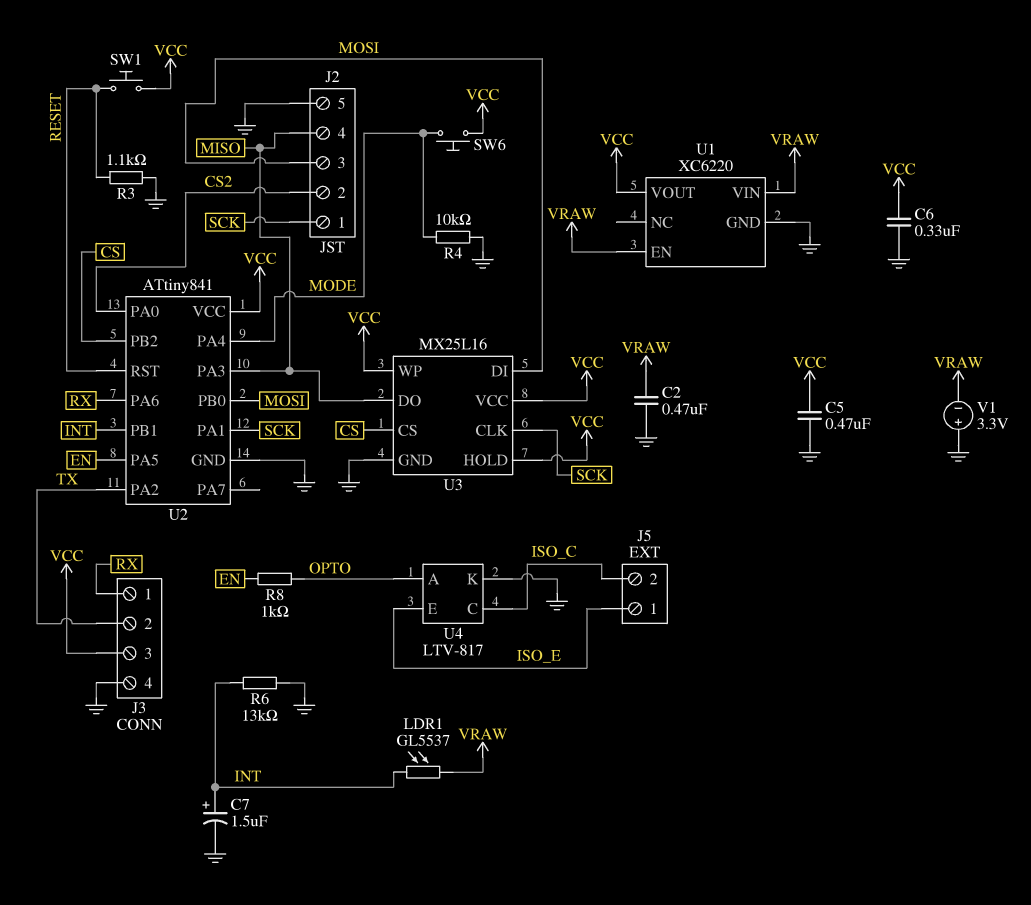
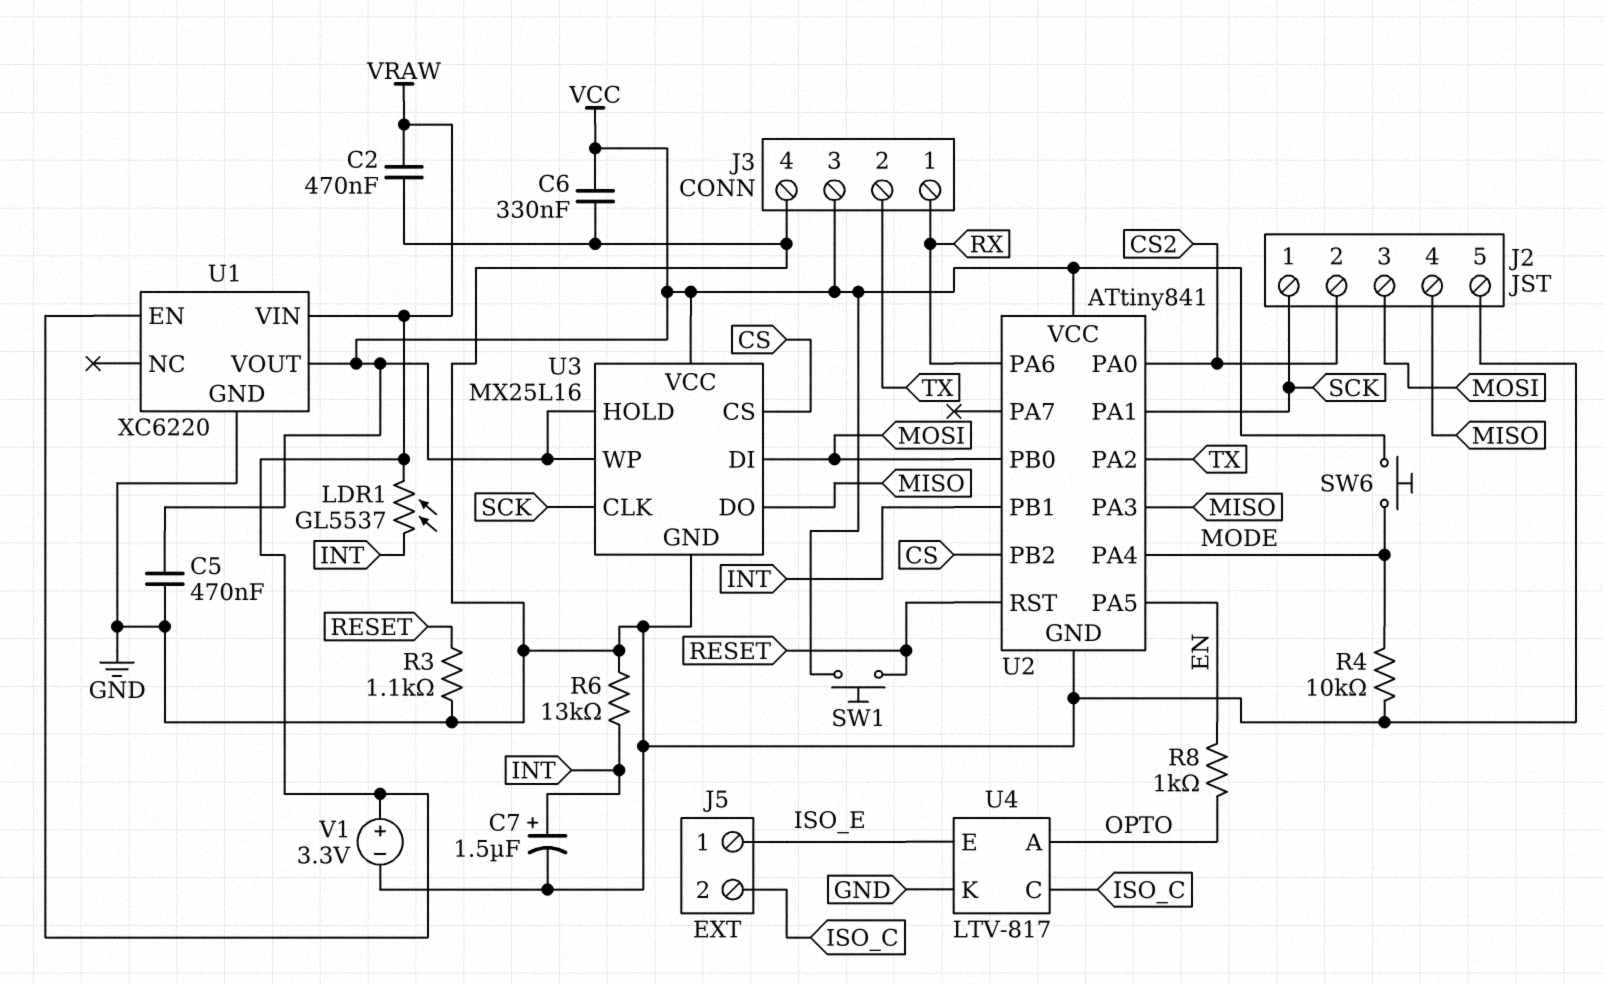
V1: 3.3V (plus GND, minus VRAW) -> 3.3V (plus VRAW, minus GND)

